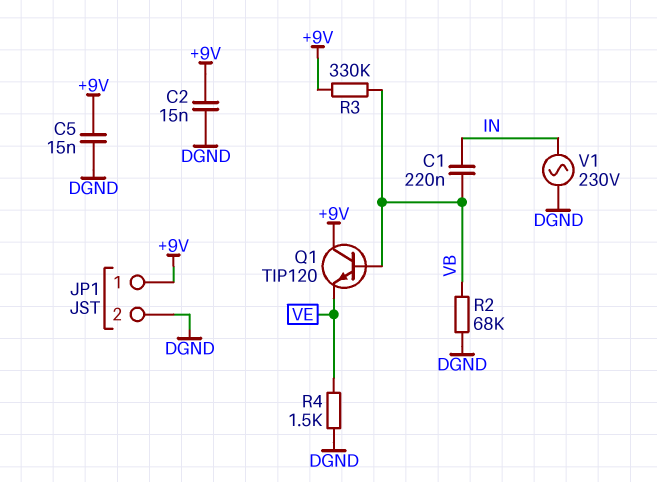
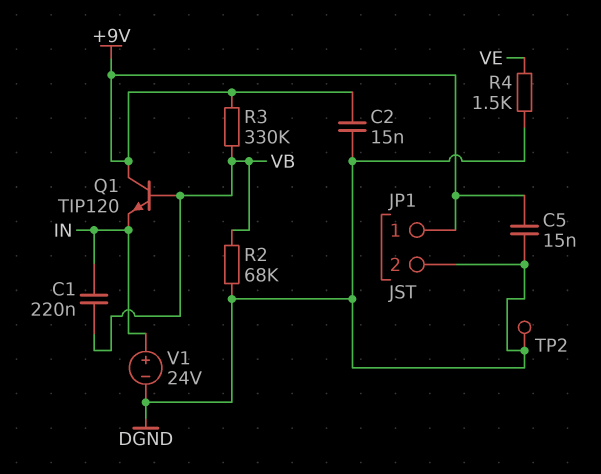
Q1: NPN TIP120 (B VB, C +9V, E VE) -> NPN TIP120 (B VB, C +9V, E IN)
TP2: none -> test point (DGND)
V1: AC 230V (DGND, IN) -> 24V (plus IN, minus DGND)

